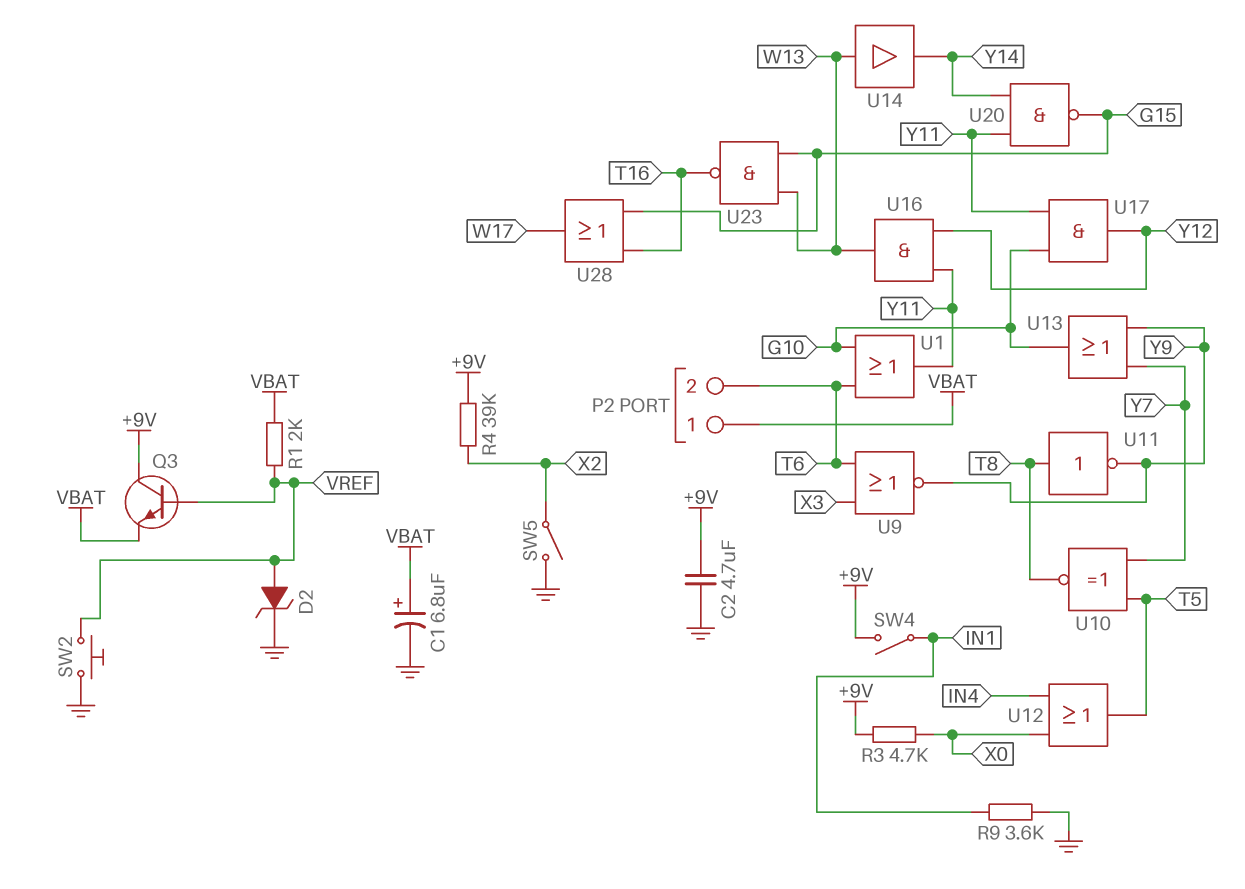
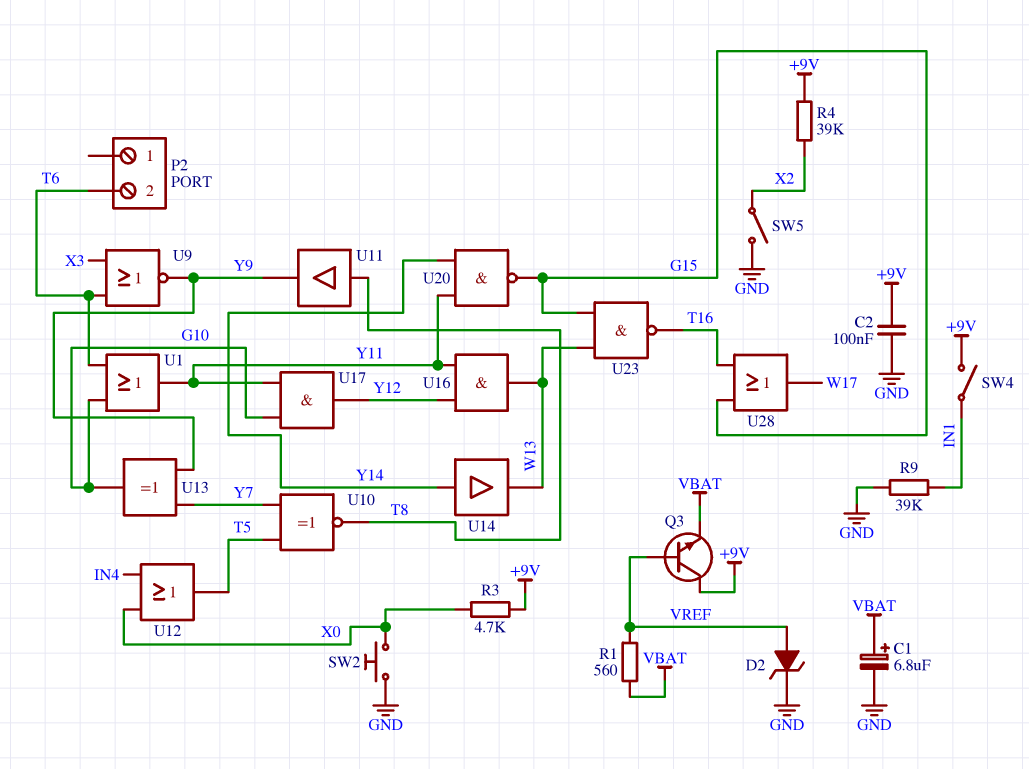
C2: 4.7uF (+9V, GND) -> 100nF (+9V, GND)
P2 pin 1: VBAT -> none
R1: 2k (VBAT, VREF) -> 560 (VBAT, VREF)
R9: 3.6k (GND, IN1) -> 39k (GND, IN1)
SW2: button (GND, VREF) -> button (GND, X0)
U11: NOT (in T8, out Y9) -> buffer (in T8, out Y9)
U13: OR (in Y7, in Y9, out G10) -> XOR (in Y7, in Y9, out G10)
U14: buffer (in W13, out Y14) -> buffer (in Y14, out W13)

